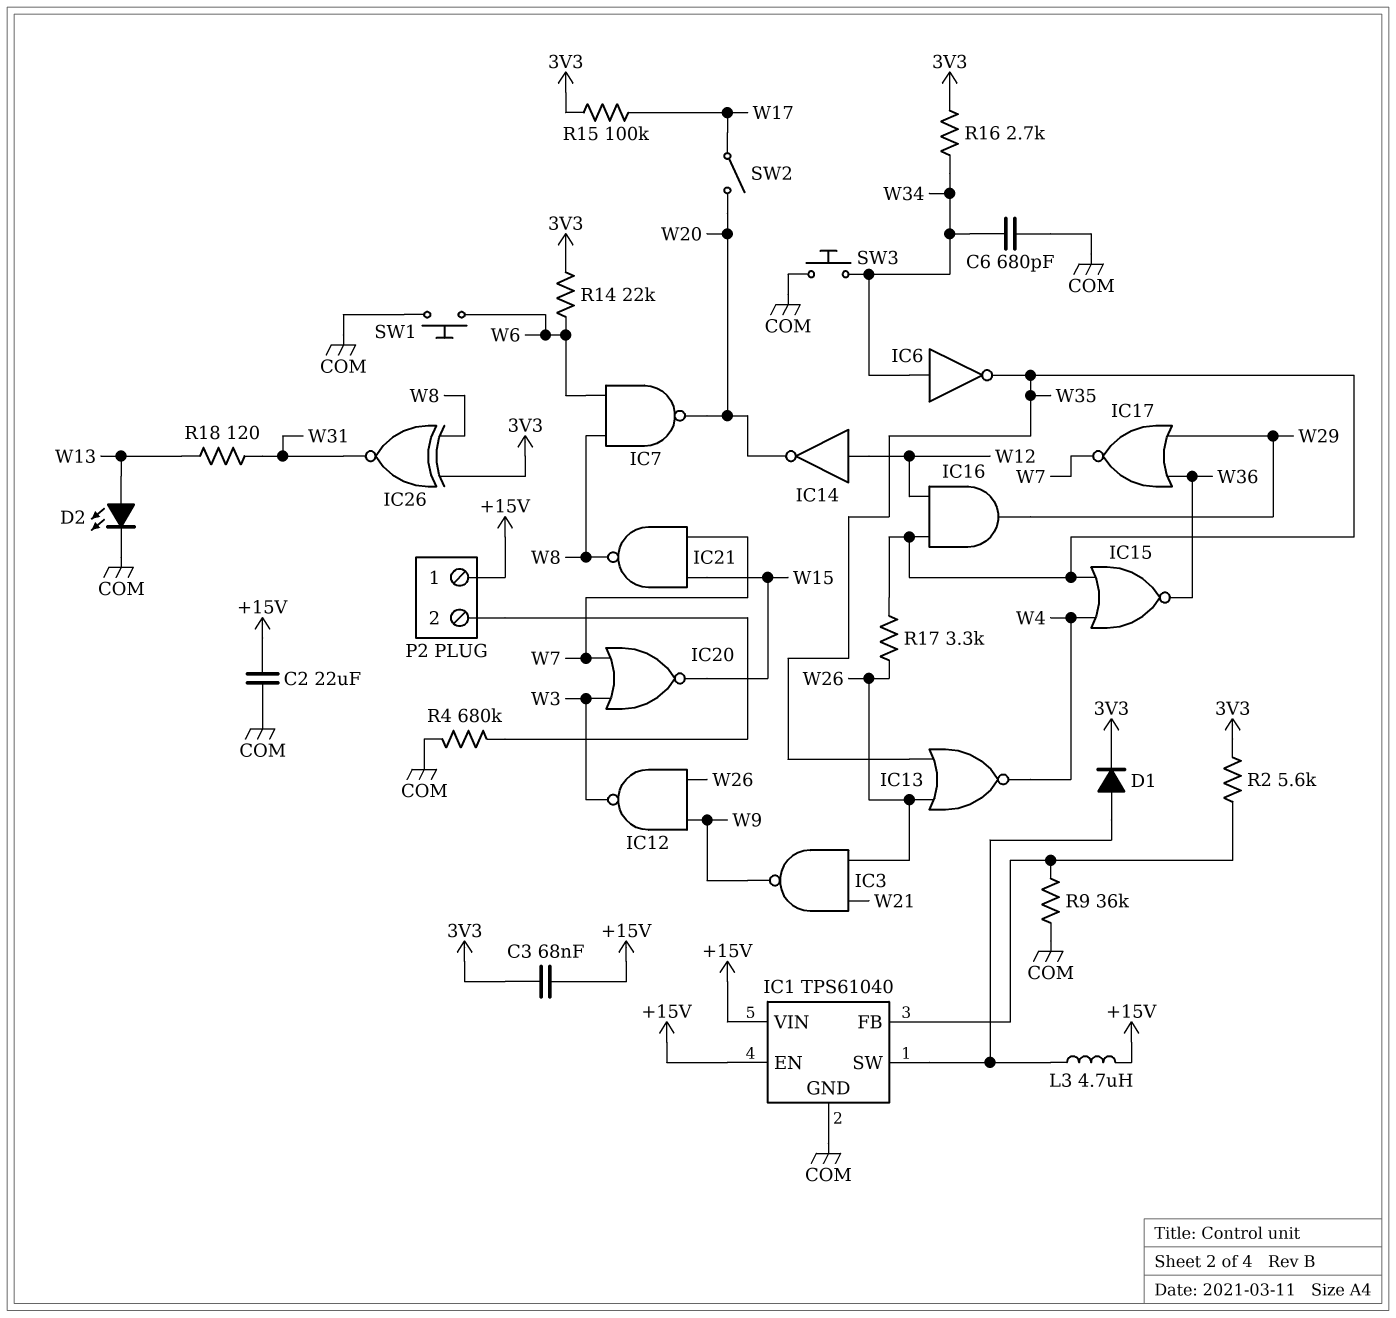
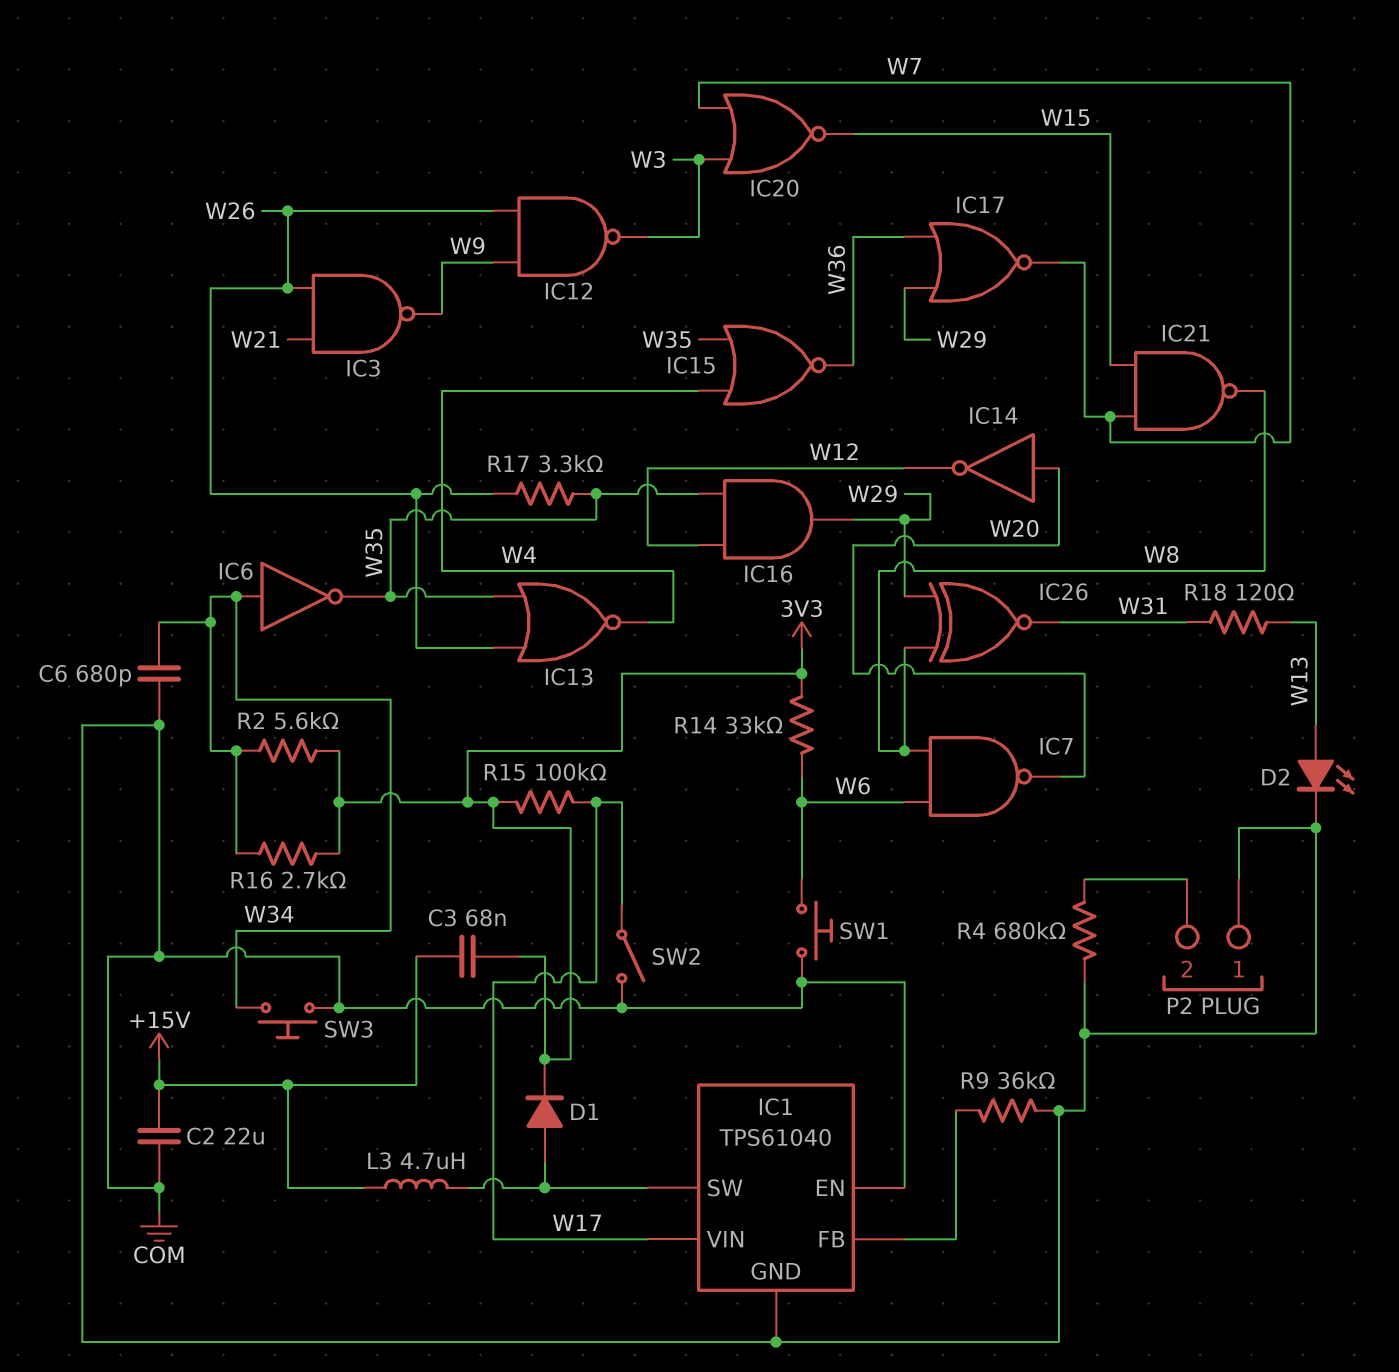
IC1 pin EN: +15V -> COM
IC1 pin VIN: +15V -> W17
IC14: NOT (in W12, out W20) -> NOT (in W20, out W12)
IC26: XNOR (in 3V3, in W8, out W31) -> XNOR (in W8, in W29, out W31)
P2 pin 1: +15V -> COM
R2: 5.6k (3V3, IC1/FB) -> 5.6k (3V3, W34)
R14: 22k (3V3, W6) -> 33k (3V3, W6)
SW2: switch (W17, W20) -> switch (COM, W17)

